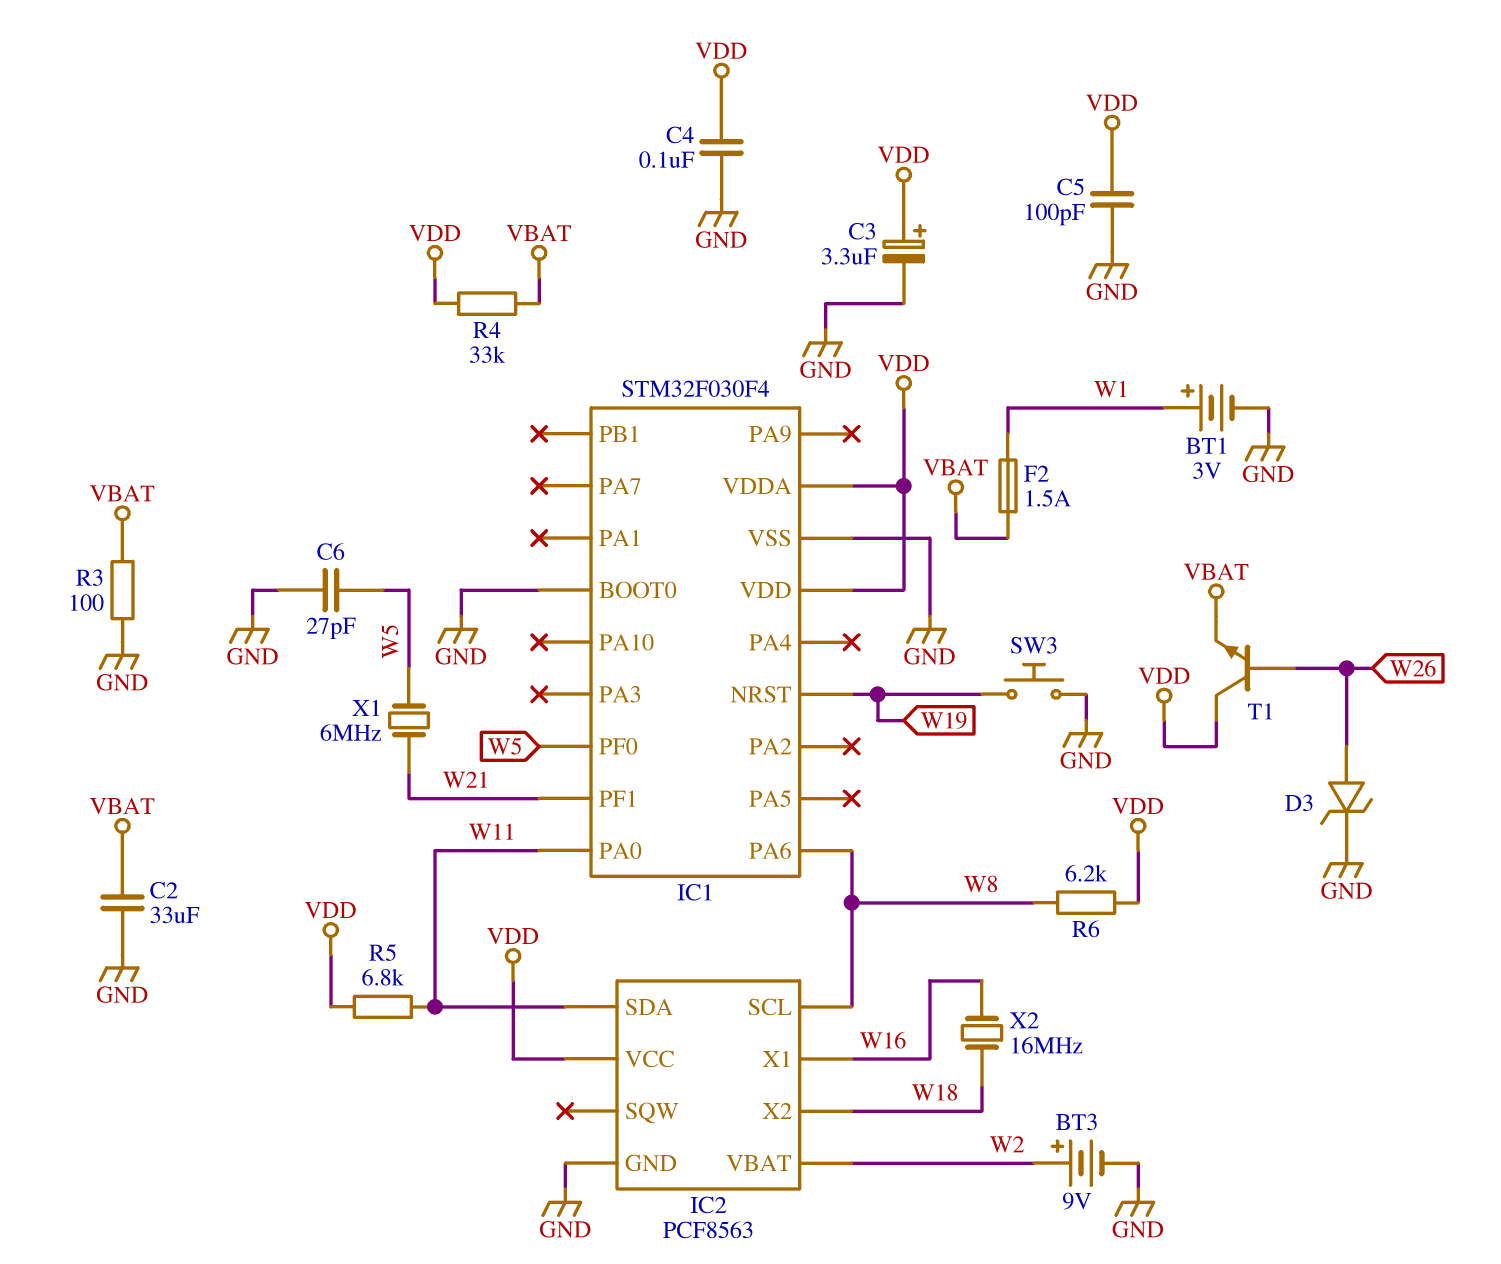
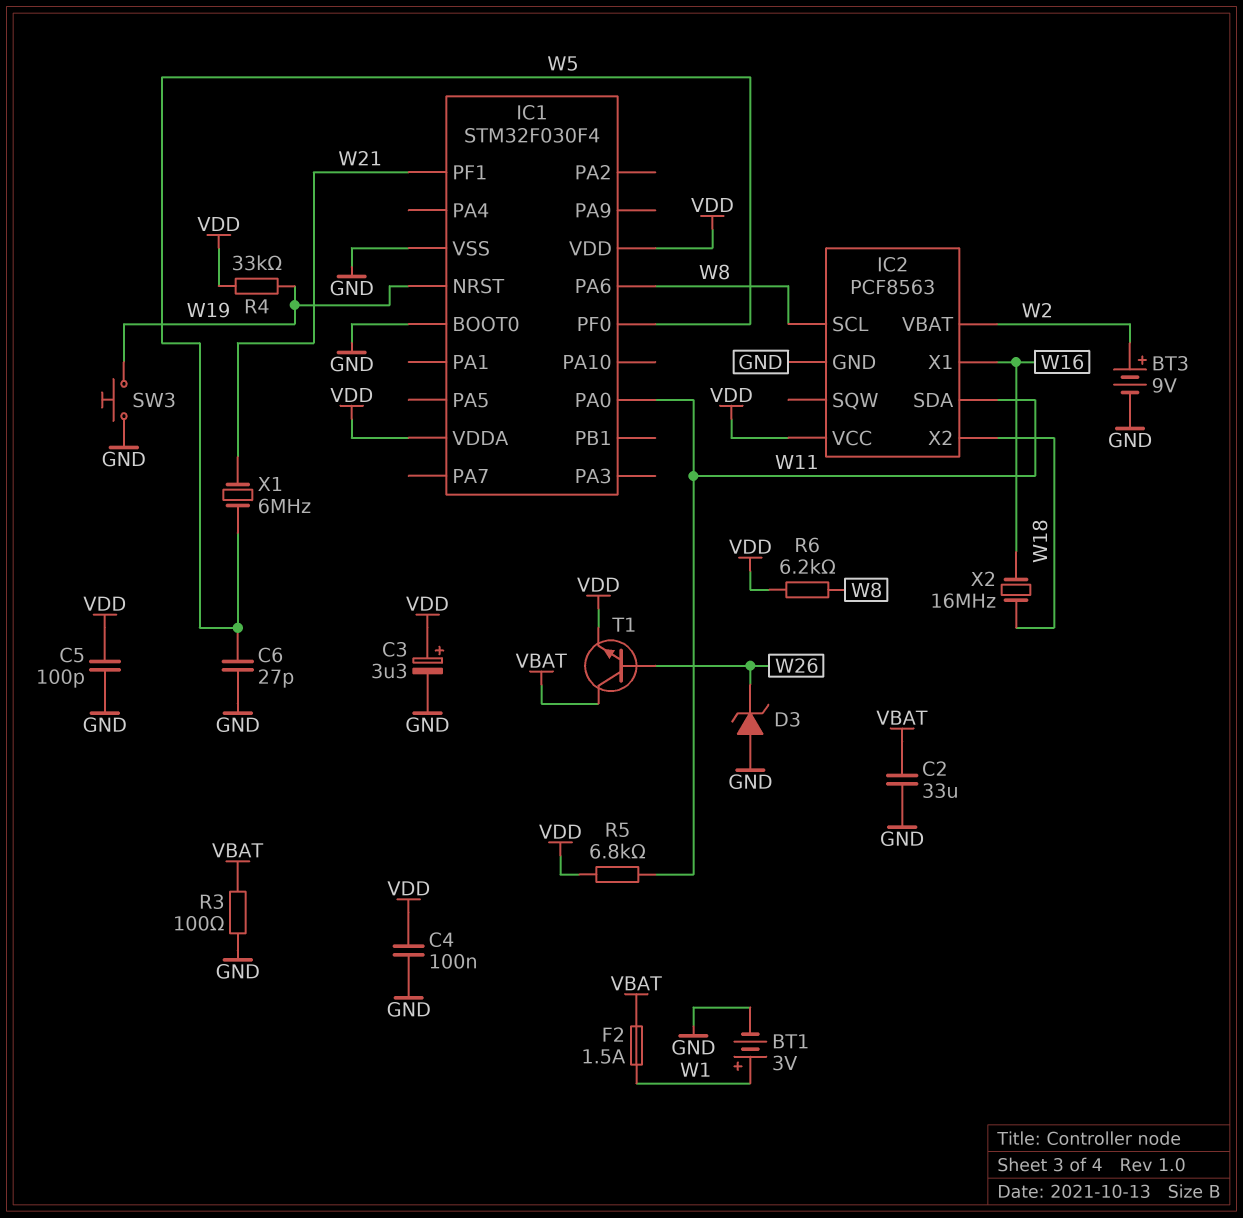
D3: zener (A W26, K GND) -> zener (A GND, K W26)
R4: 33k (VBAT, VDD) -> 33k (VDD, W19)
T1: NPN (B W26, C VDD, E VBAT) -> NPN (B W26, C VBAT, E VDD)

